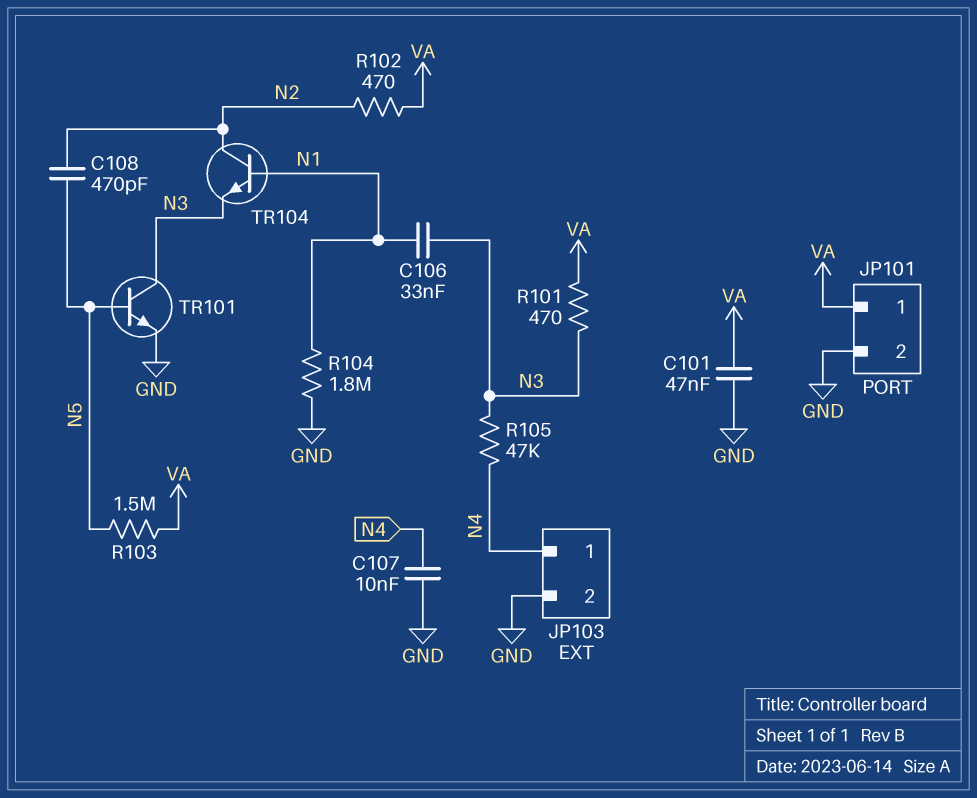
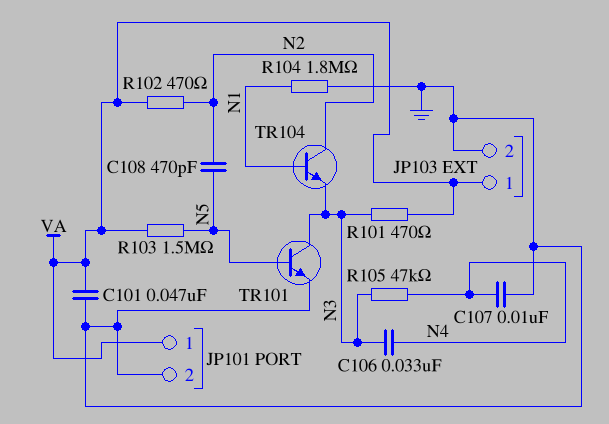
C106: 33nF (N1, N3) -> 33nF (N3, N4)
JP103 pin 1: N4 -> VA

